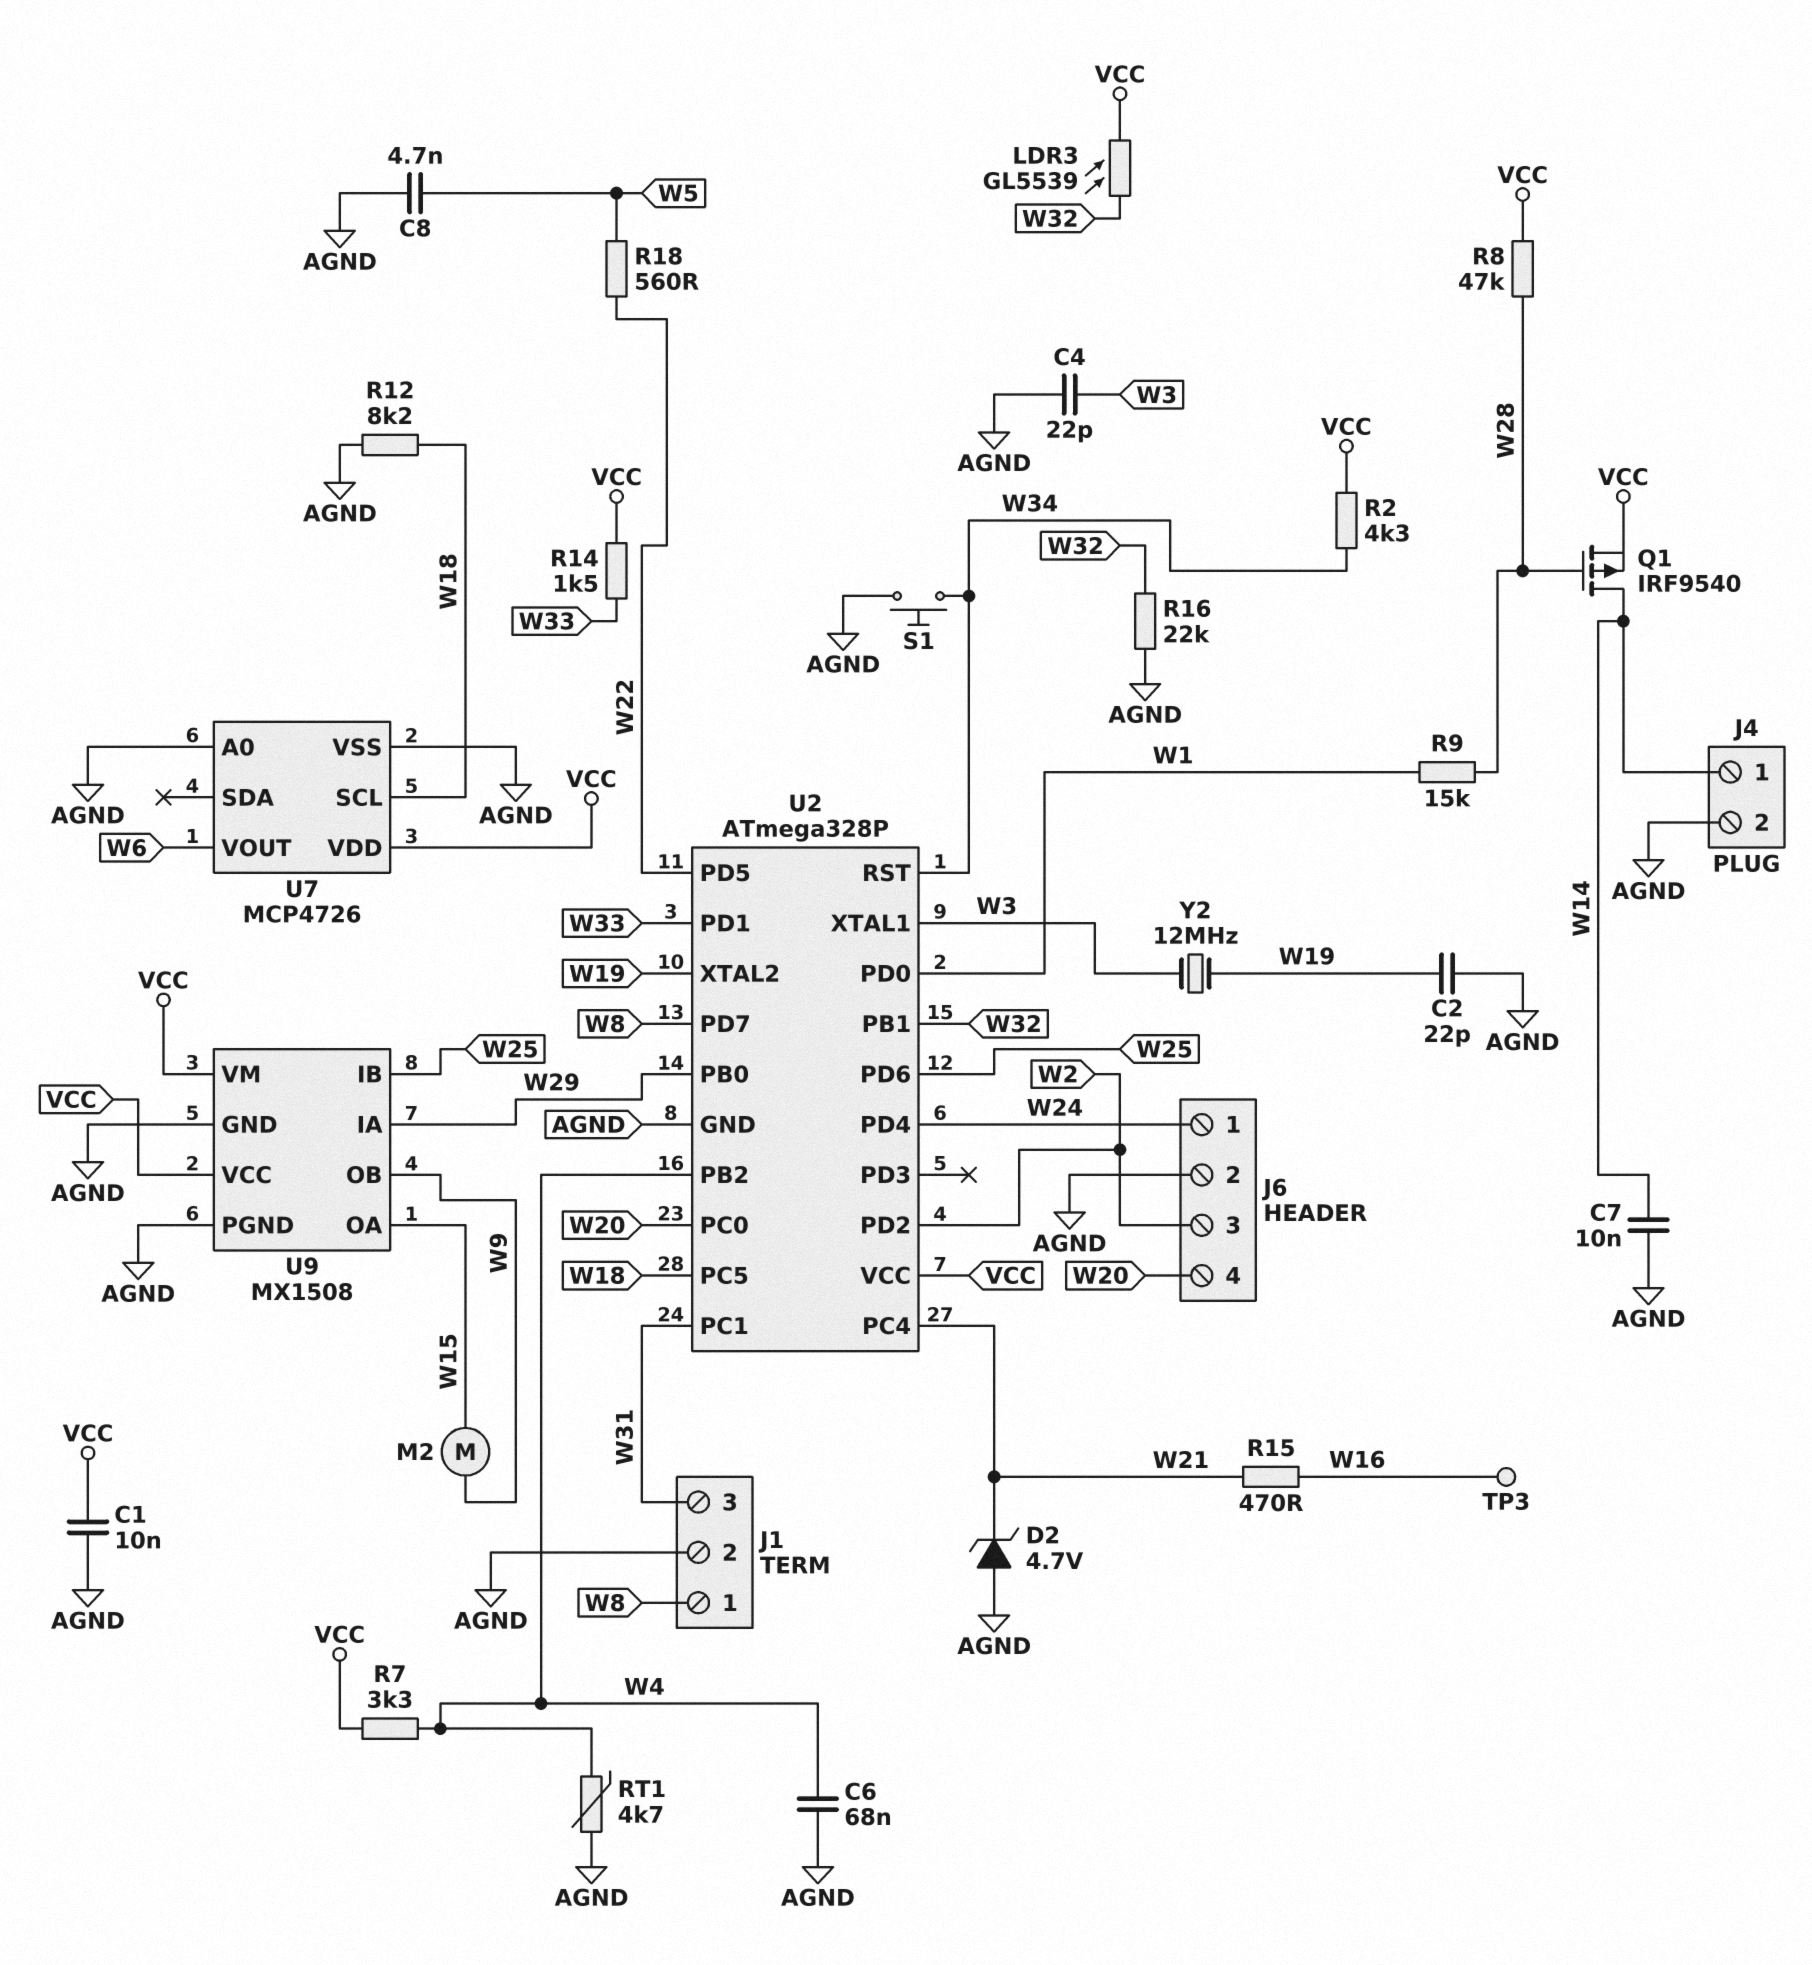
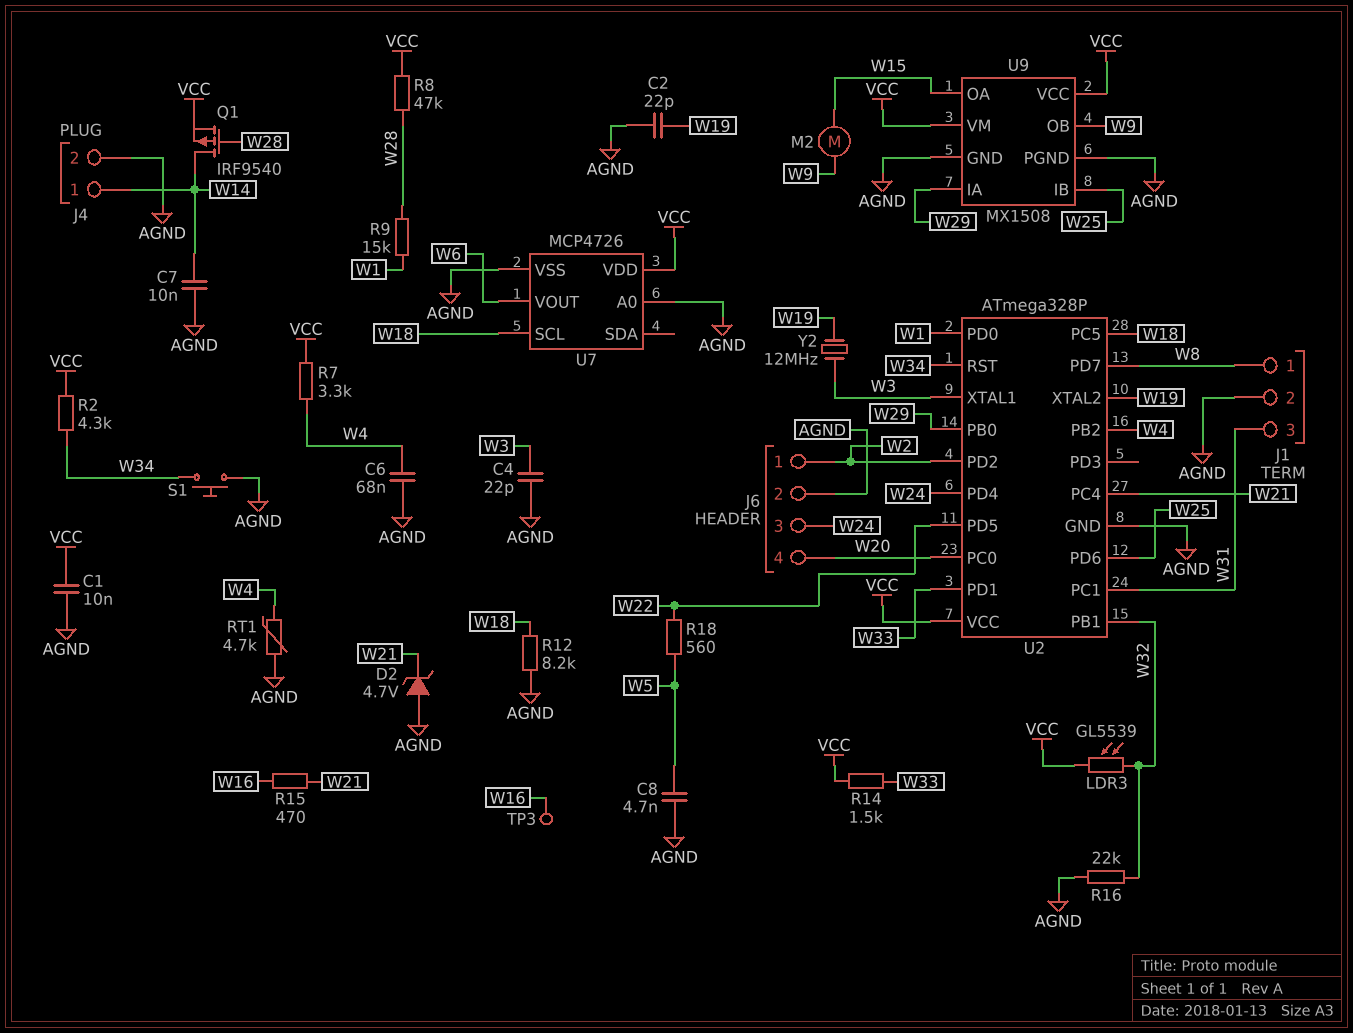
J6 pin 1: W24 -> W2
J6 pin 3: W2 -> W24

